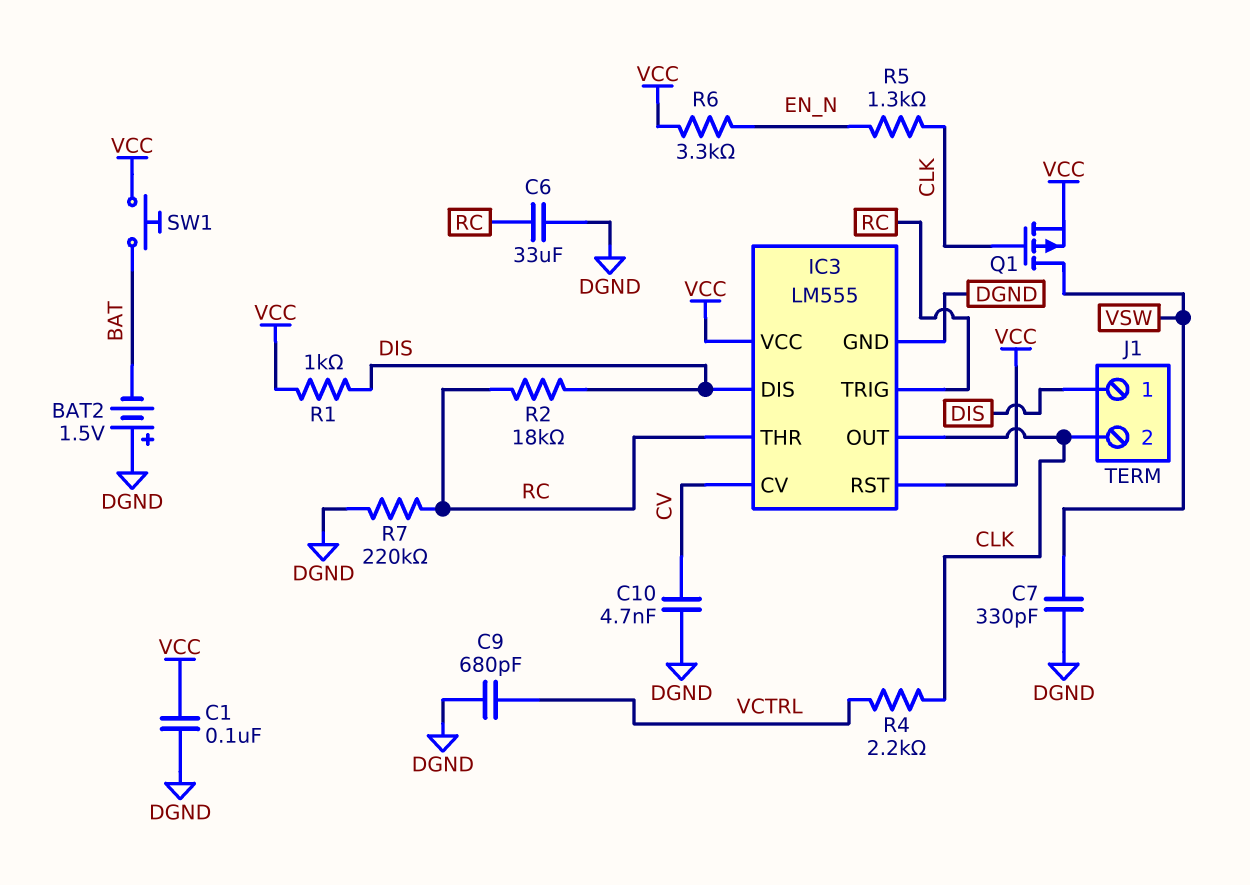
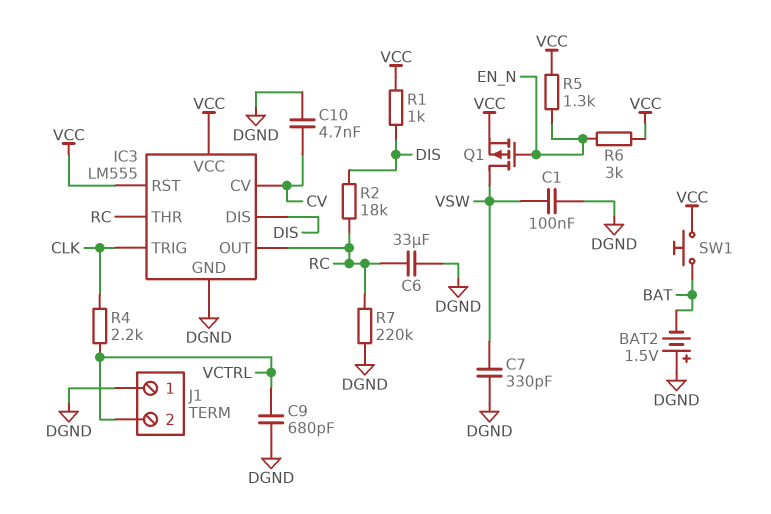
C1: 100nF (DGND, VCC) -> 100nF (DGND, VSW)
IC3 pin OUT: CLK -> RC
IC3 pin TRIG: RC -> CLK
J1 pin 1: DIS -> DGND
J1 pin 2: CLK -> VCTRL
Q1: PMOS (G CLK, D VSW, S VCC) -> PMOS (G EN_N, D VSW, S VCC)
R5: 1.3k (CLK, EN_N) -> 1.3k (EN_N, VCC)
R6: 3.3k (EN_N, VCC) -> 3k (EN_N, VCC)

